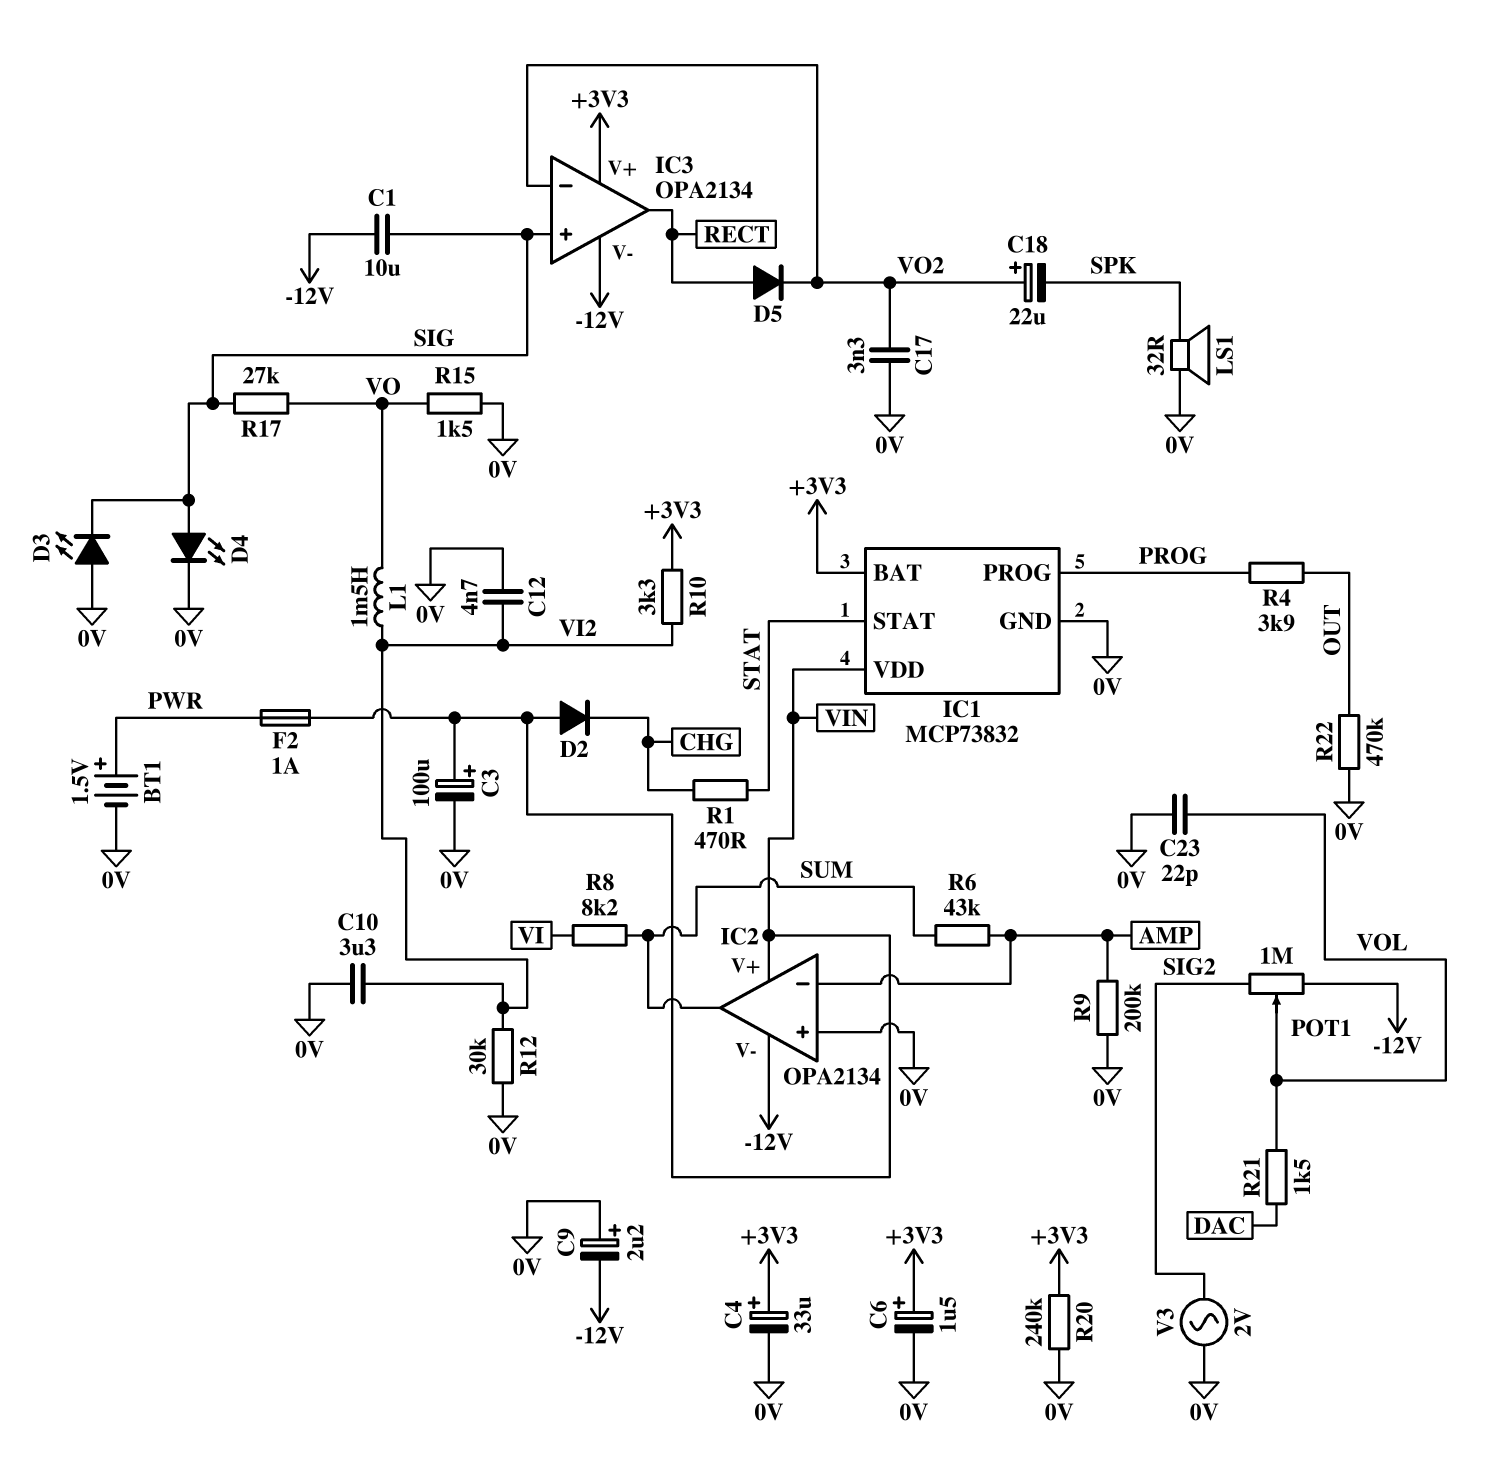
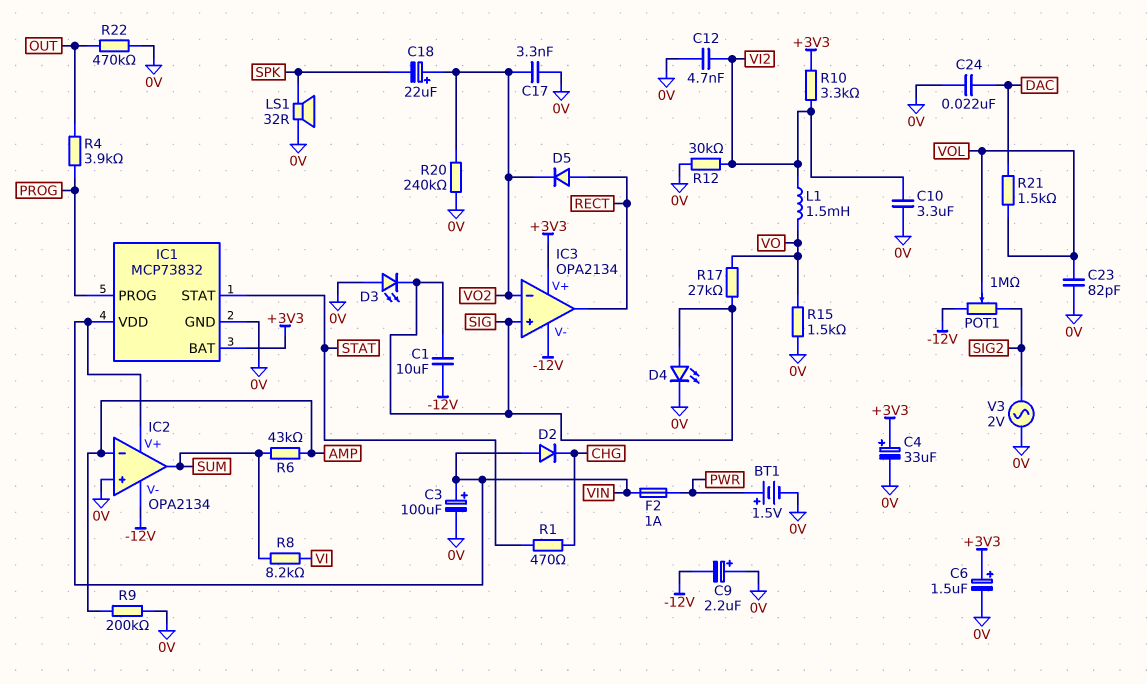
C23: 22pF (0V, VOL) -> 82pF (0V, VOL)
C24: none -> 22nF (0V, DAC)
R20: 240k (+3V3, 0V) -> 240k (0V, VO2)

